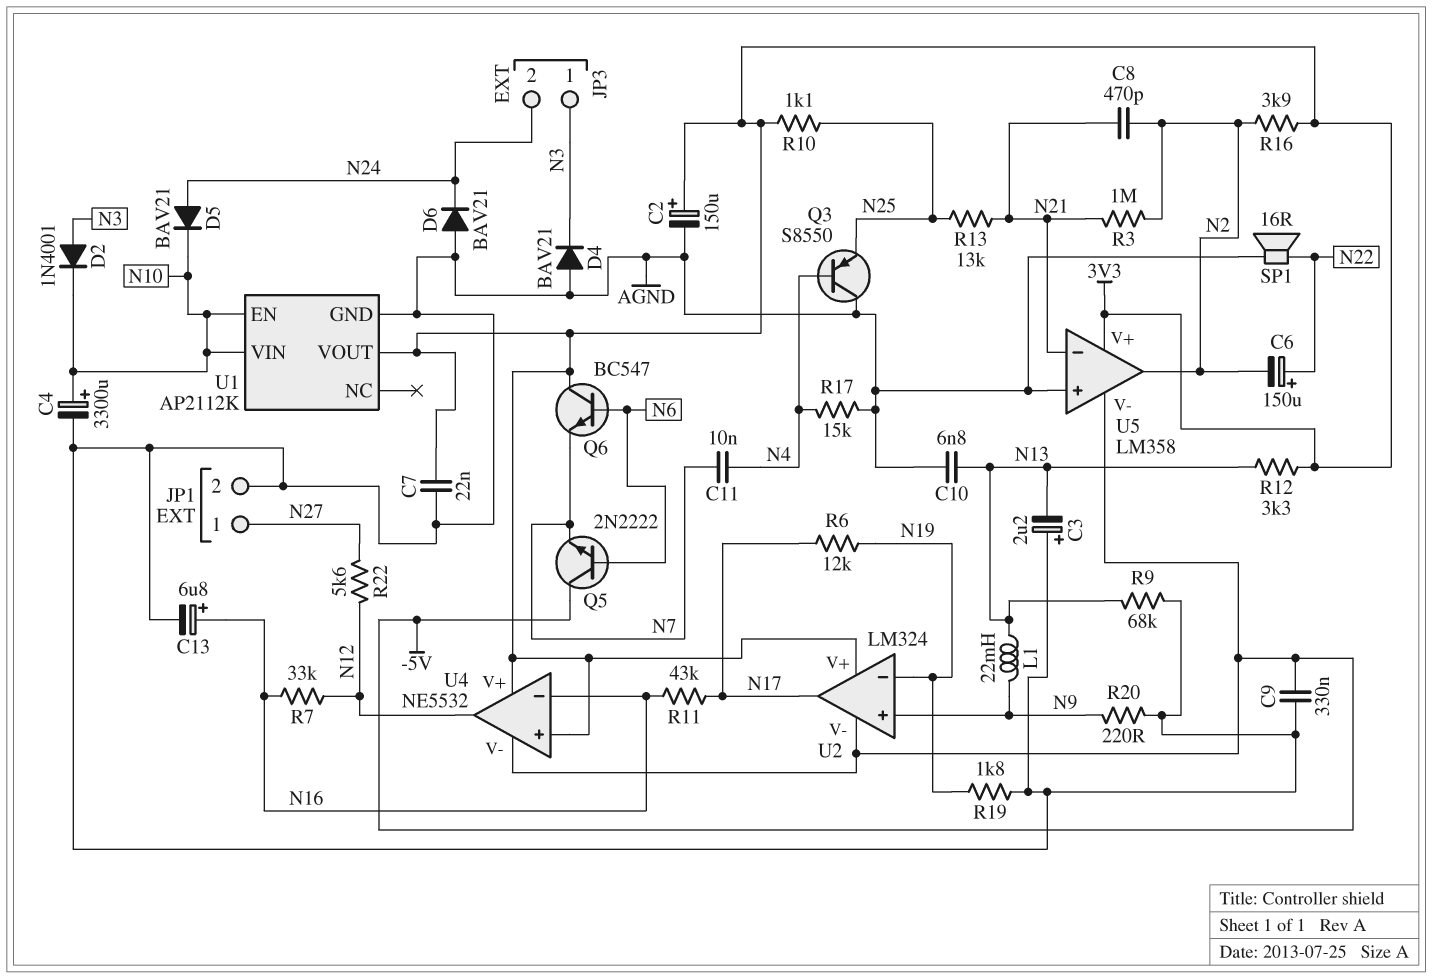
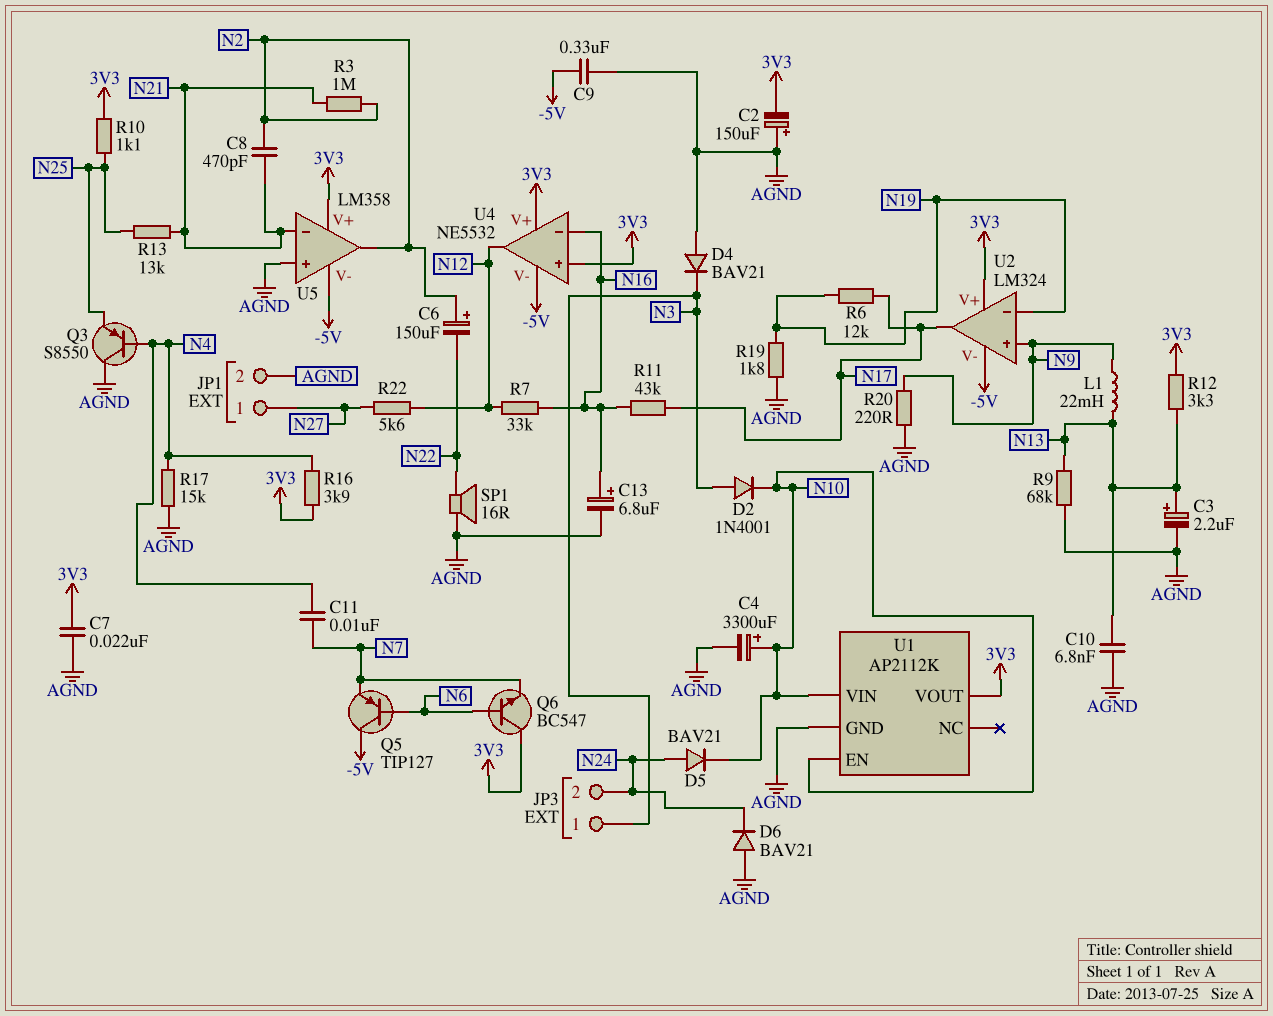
C2: 150uF (plus 3V3, minus AGND) -> 150uF (plus AGND, minus 3V3)
C3: 2.2uF (plus AGND, minus N13) -> 2.2uF (plus N13, minus AGND)
C6: 150uF (plus N22, minus N2) -> 150uF (plus N2, minus N22)
Q5: NPN 2N2222 (B N6, C -5V, E N7) -> PNP TIP127 (B N6, C -5V, E N7)
R16: 3.9k (3V3, N2) -> 3.9k (3V3, N4)

